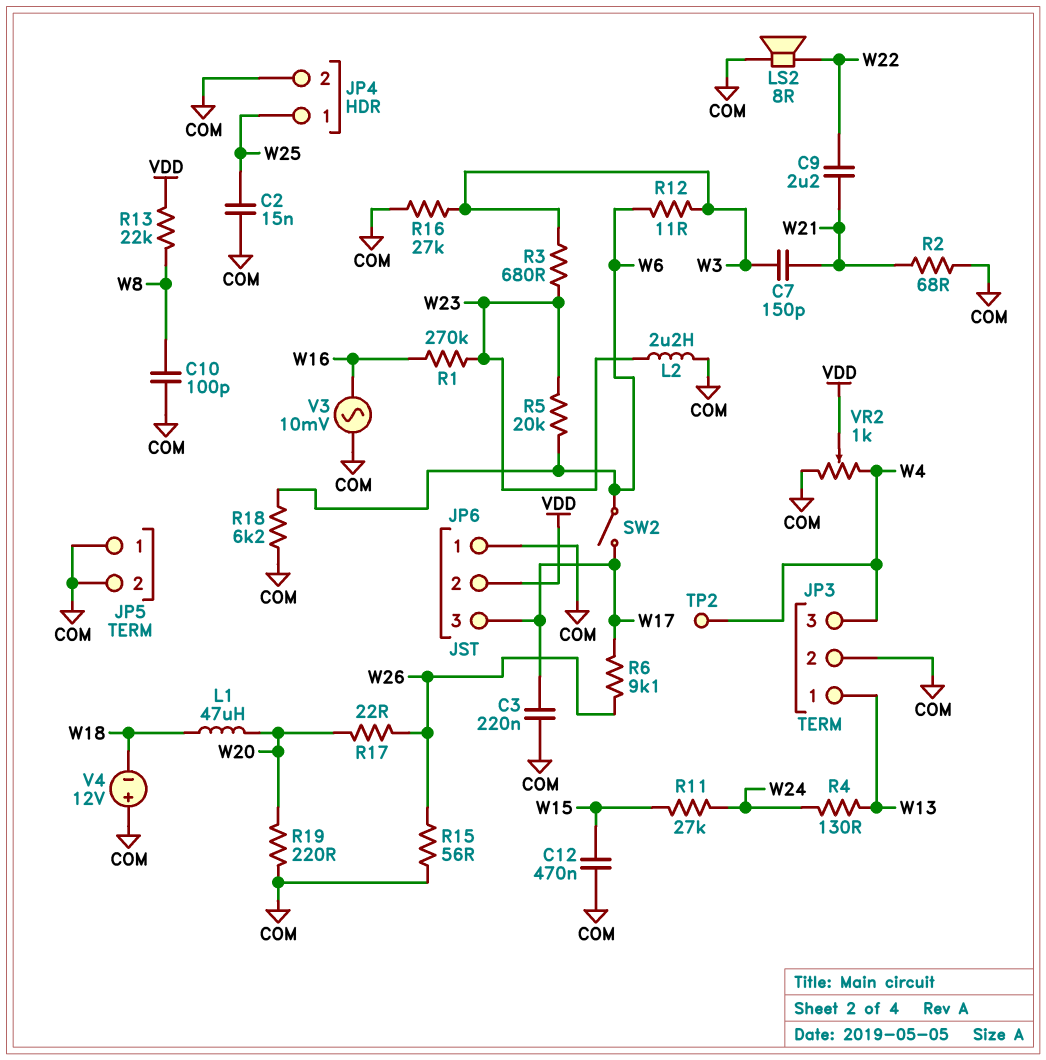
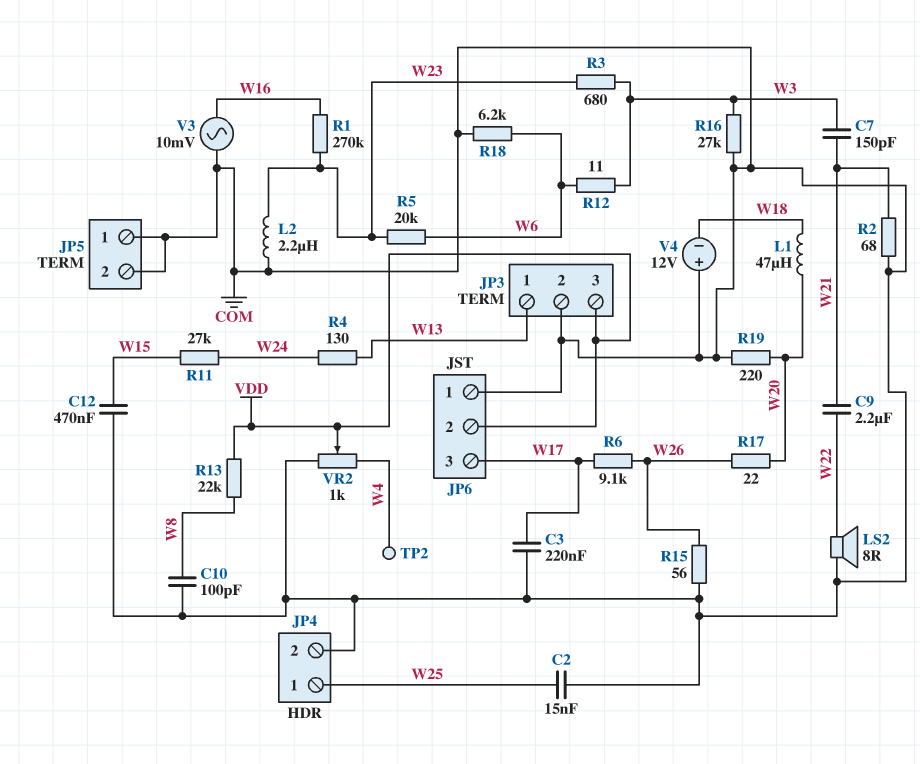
JP3 pin 3: W4 -> VDD
SW2: switch (W6, W17) -> none

